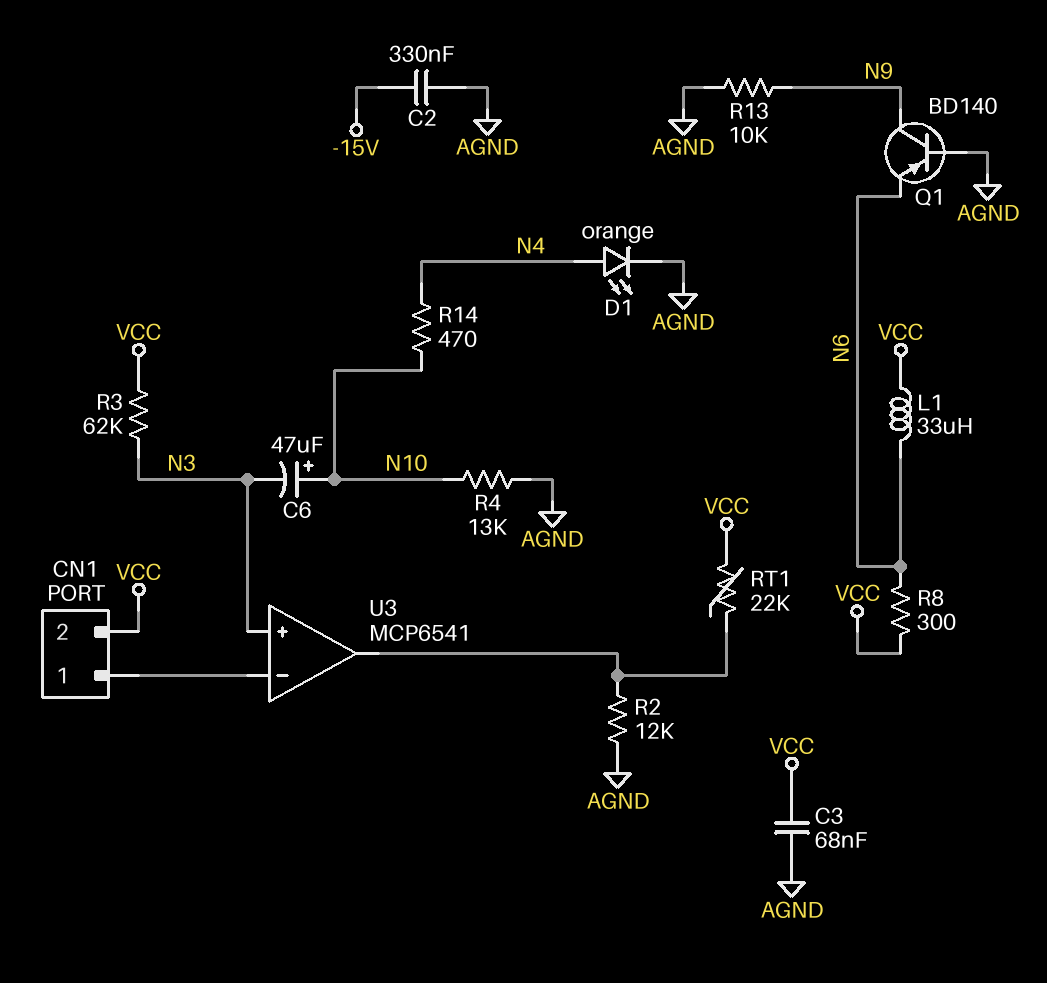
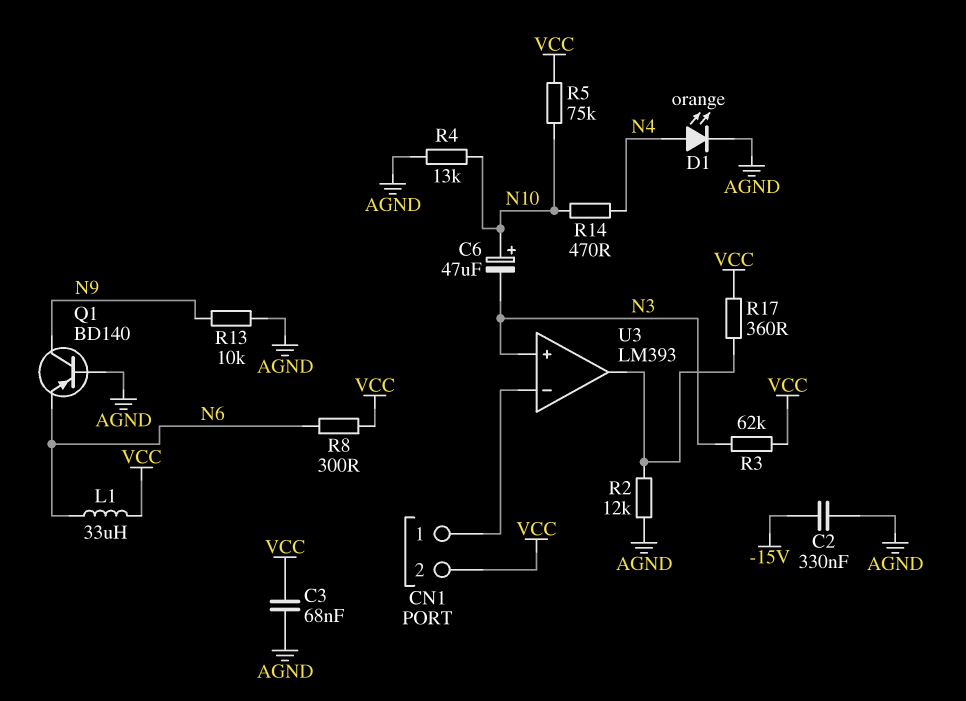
R5: none -> 75k (N10, VCC)
R17: none -> 360 (U3/out, VCC)
RT1: 22k (U3/out, VCC) -> none
U3: MCP6541 -> LM393

